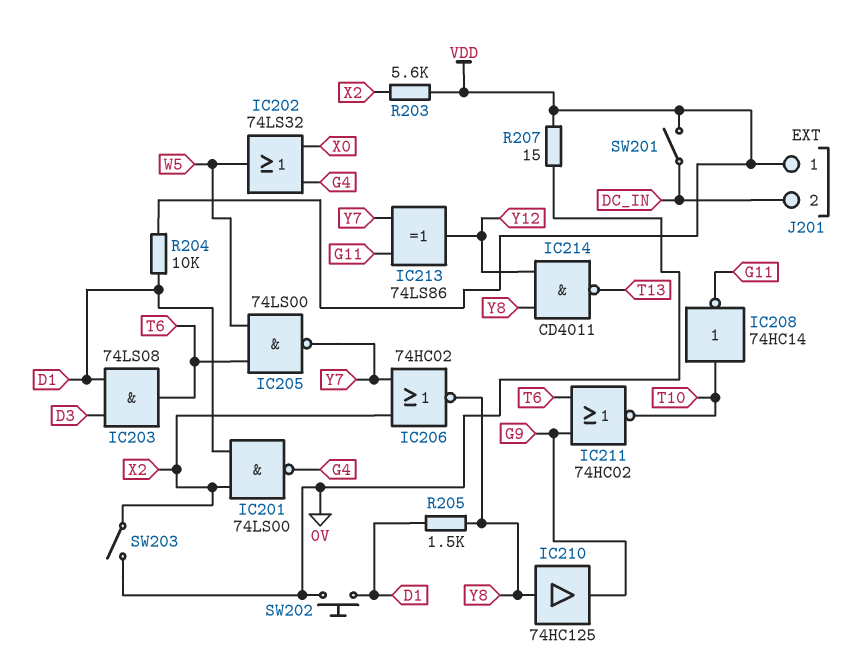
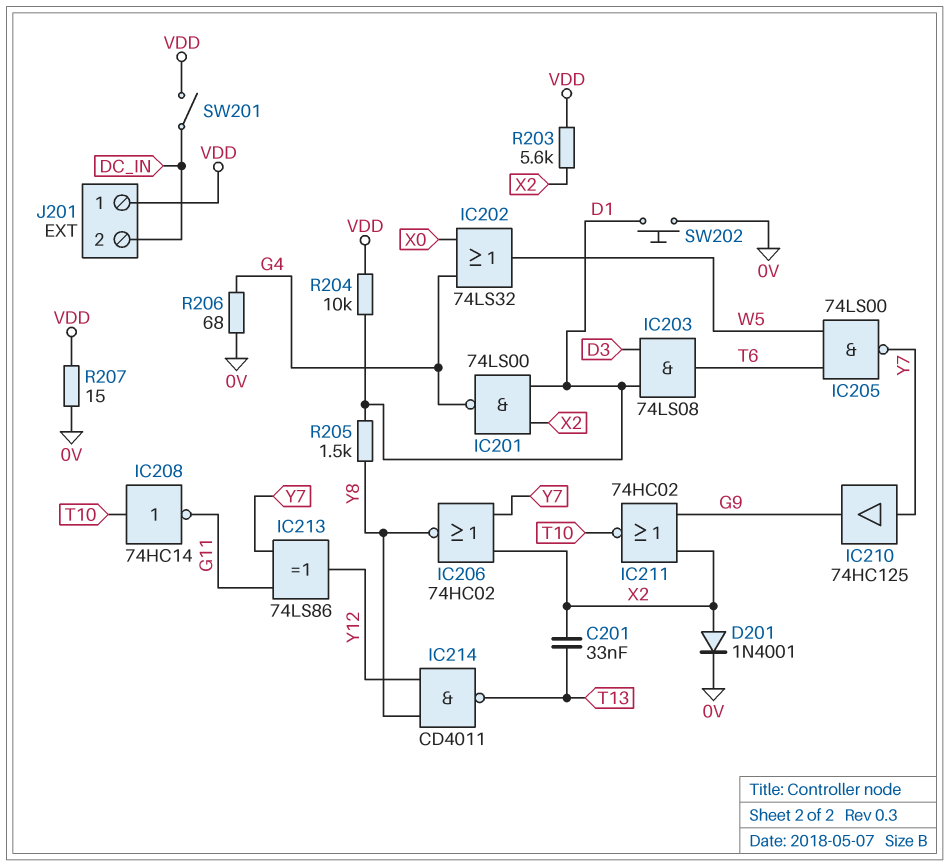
C201: none -> 33nF (T13, X2)
D201: none -> diode 1N4001 (A X2, K 0V)
IC210: buffer 74HC125 (in Y8, out G9) -> buffer 74HC125 (in Y7, out G9)
IC211: NOR 74HC02 (in G9, in T6, out T10) -> NOR 74HC02 (in G9, in X2, out T10)
R206: none -> 68 (0V, G4)
SW203: switch (0V, X2) -> none

